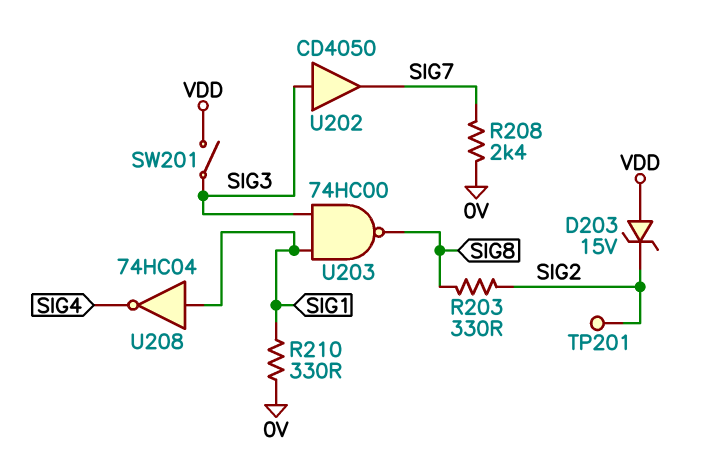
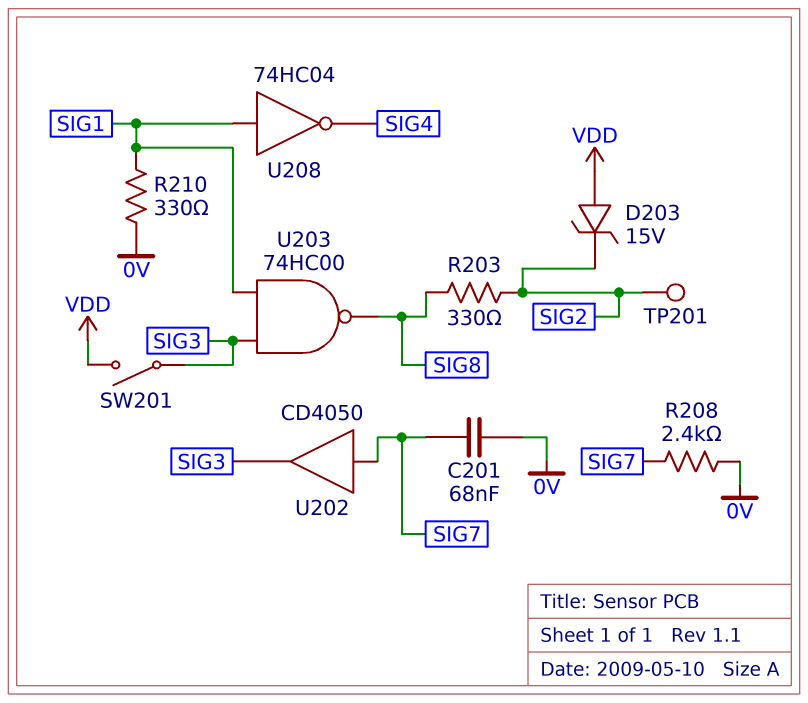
C201: none -> 68nF (0V, SIG7)
U202: buffer CD4050 (in SIG3, out SIG7) -> buffer CD4050 (in SIG7, out SIG3)

